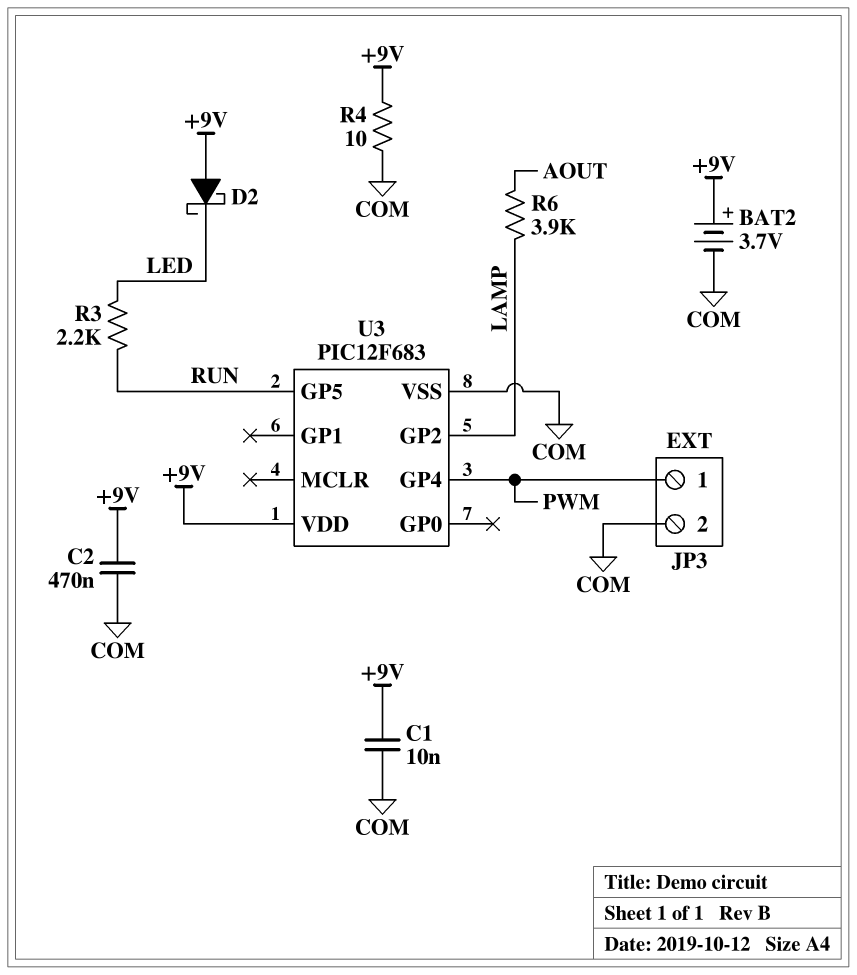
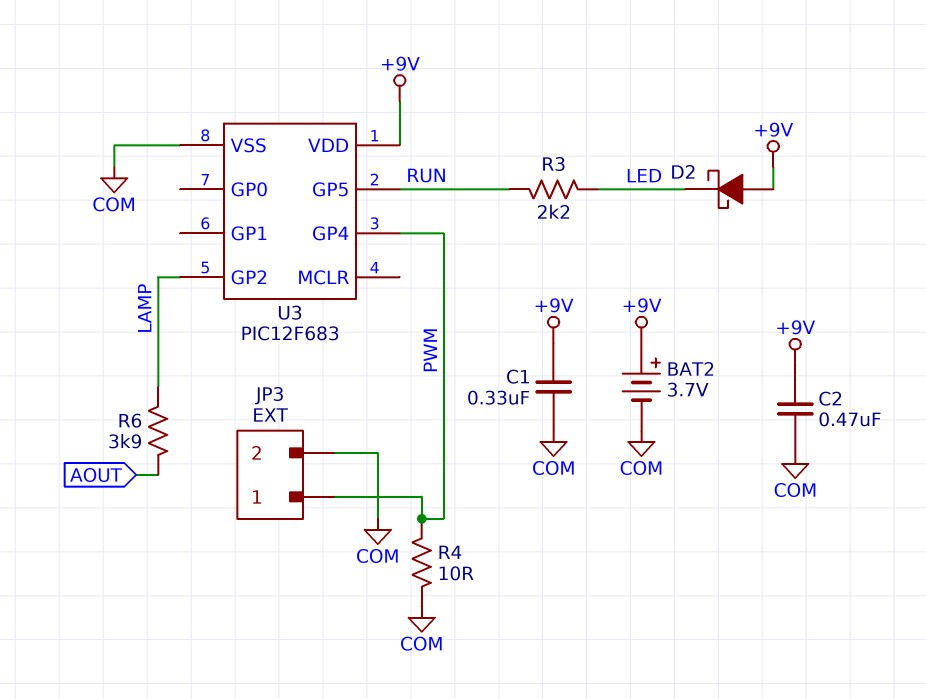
C1: 10nF (+9V, COM) -> 330nF (+9V, COM)
R4: 10 (+9V, COM) -> 10 (COM, PWM)

